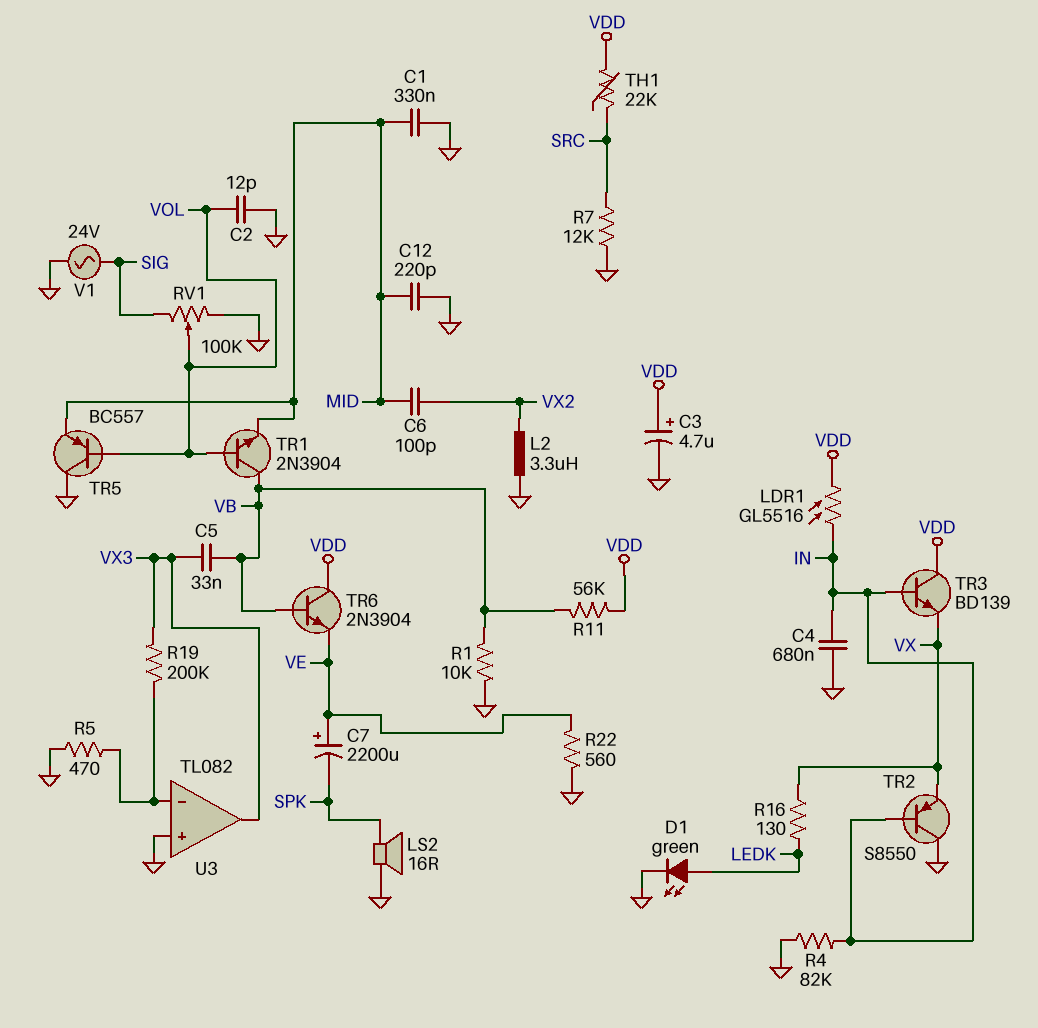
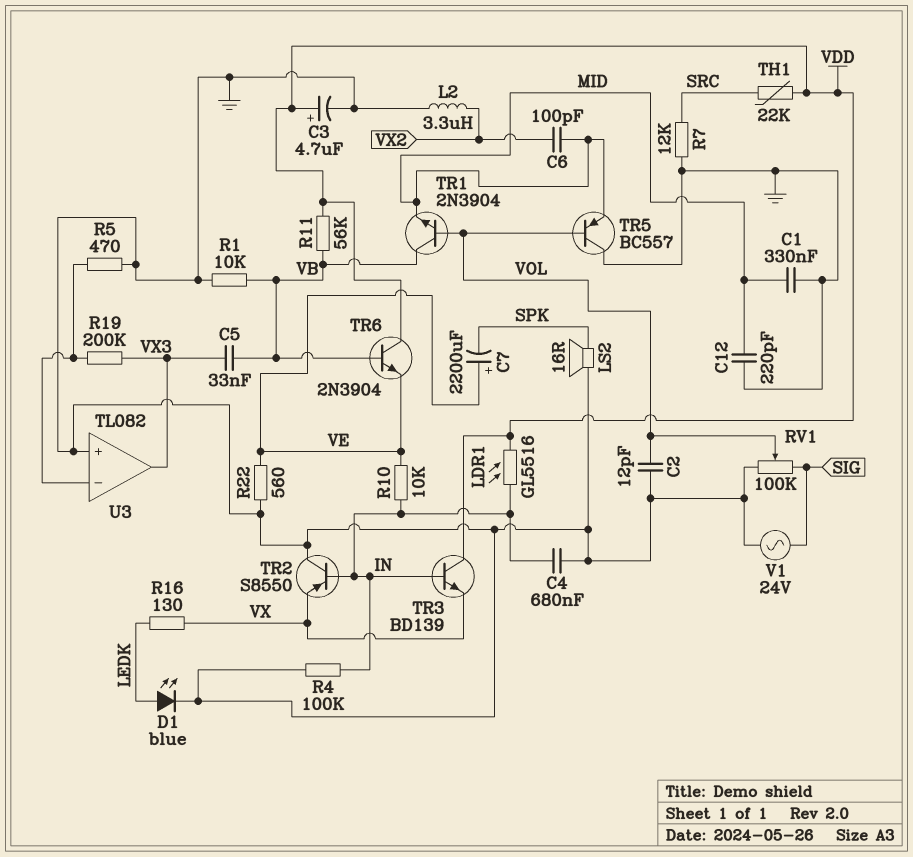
D1: LED green (A LEDK, K GND) -> LED blue (A LEDK, K GND)
R4: 82k (GND, IN) -> 100k (GND, IN)
R10: none -> 10k (IN, VE)

